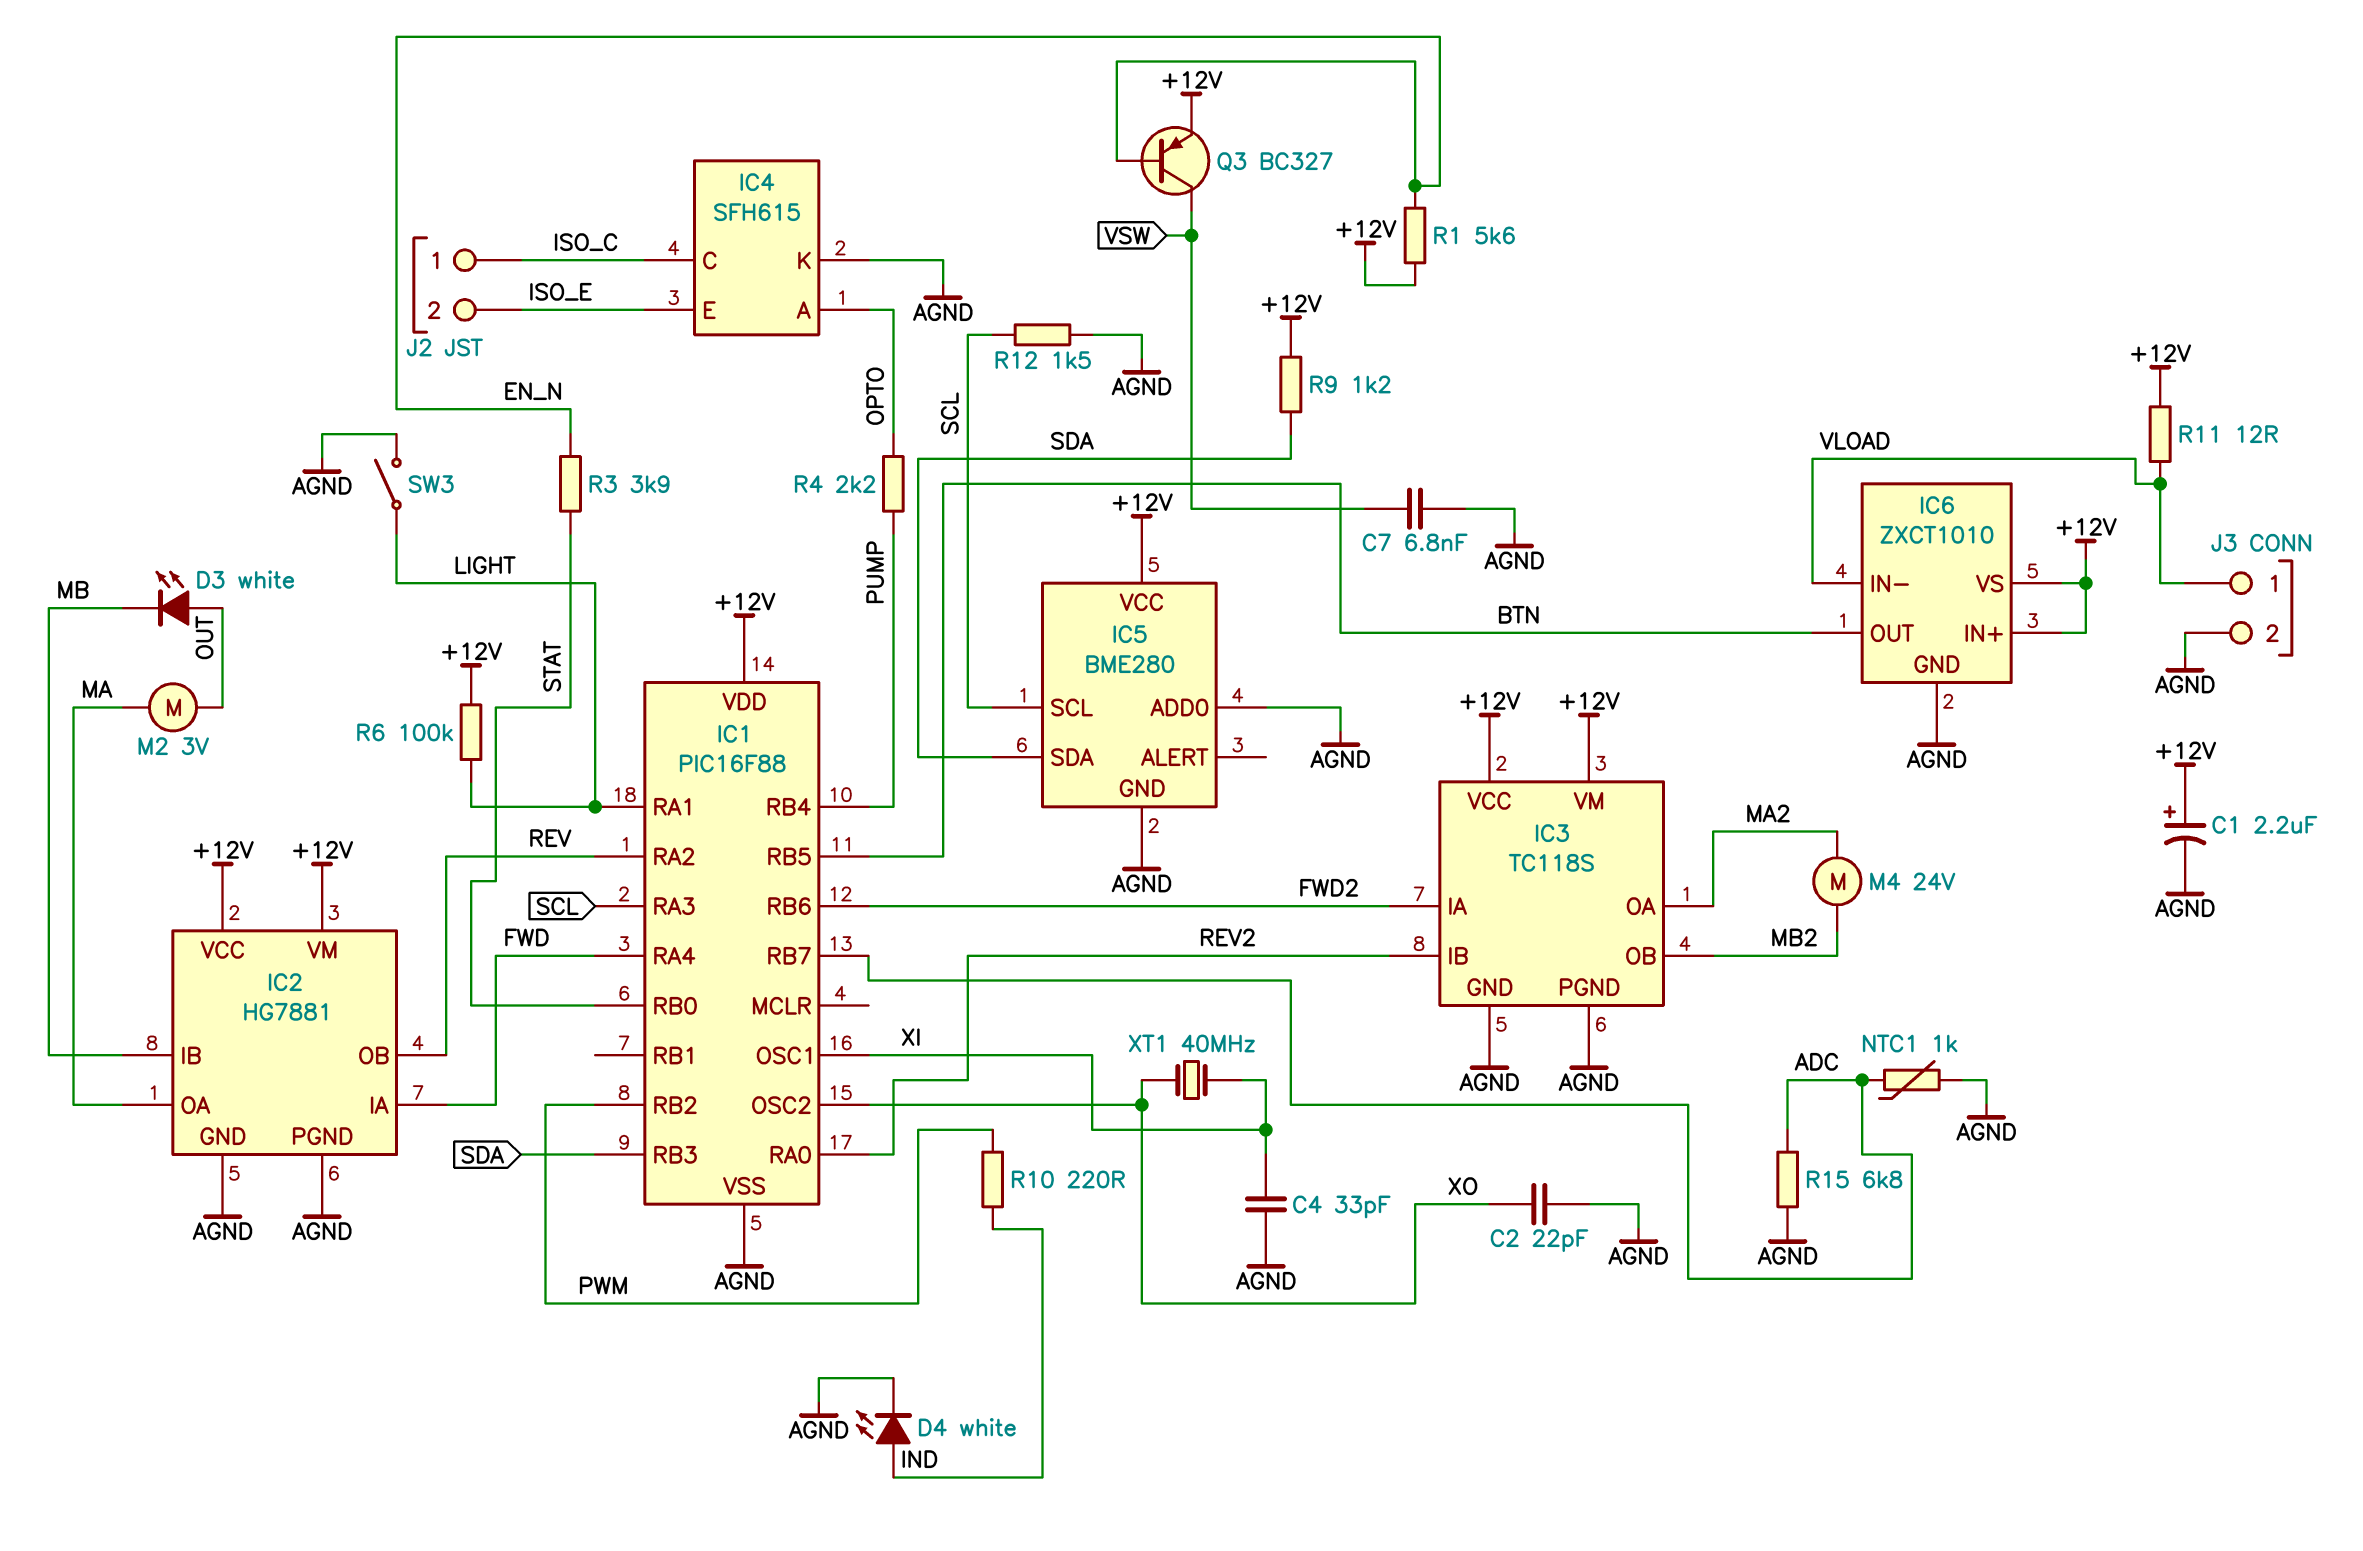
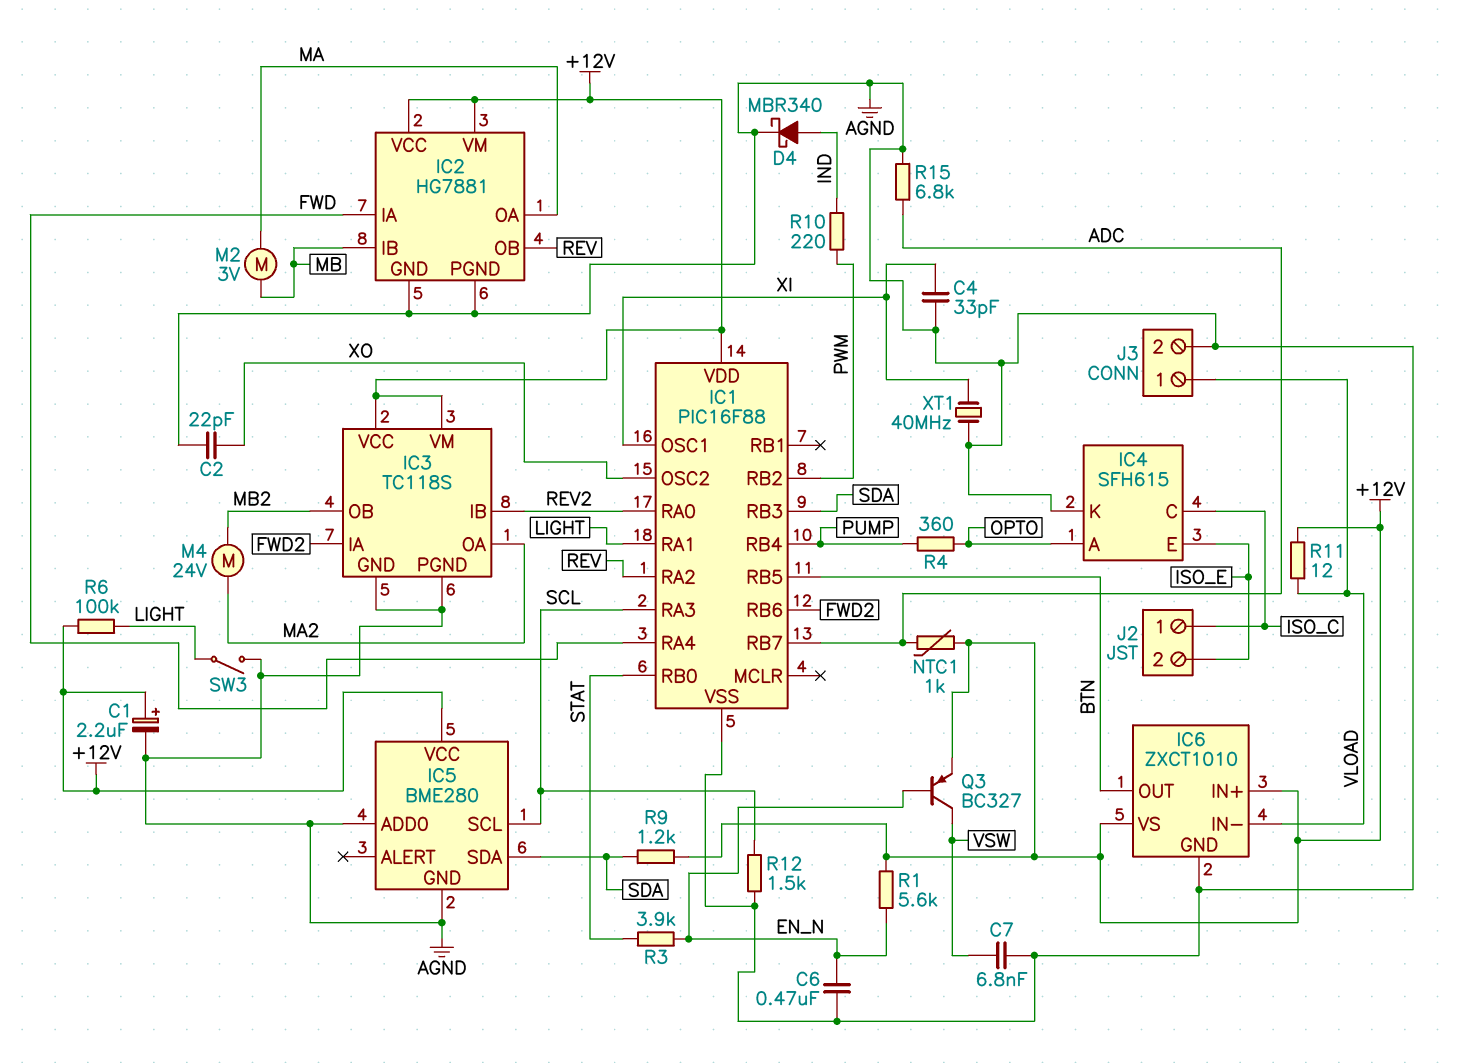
C6: none -> 470nF (AGND, EN_N)
D3: LED white (A OUT, K MB) -> none
D4: LED white (A IND, K AGND) -> schottky MBR340 (A IND, K AGND)
M2: motor 3V (MA, OUT) -> motor 3V (MA, MB)
NTC1: 1k (ADC, AGND) -> 1k (+12V, ADC)
R4: 2.2k (OPTO, PUMP) -> 360 (OPTO, PUMP)
XT1: 40MHz (XI, XO) -> 40MHz (AGND, XI)

